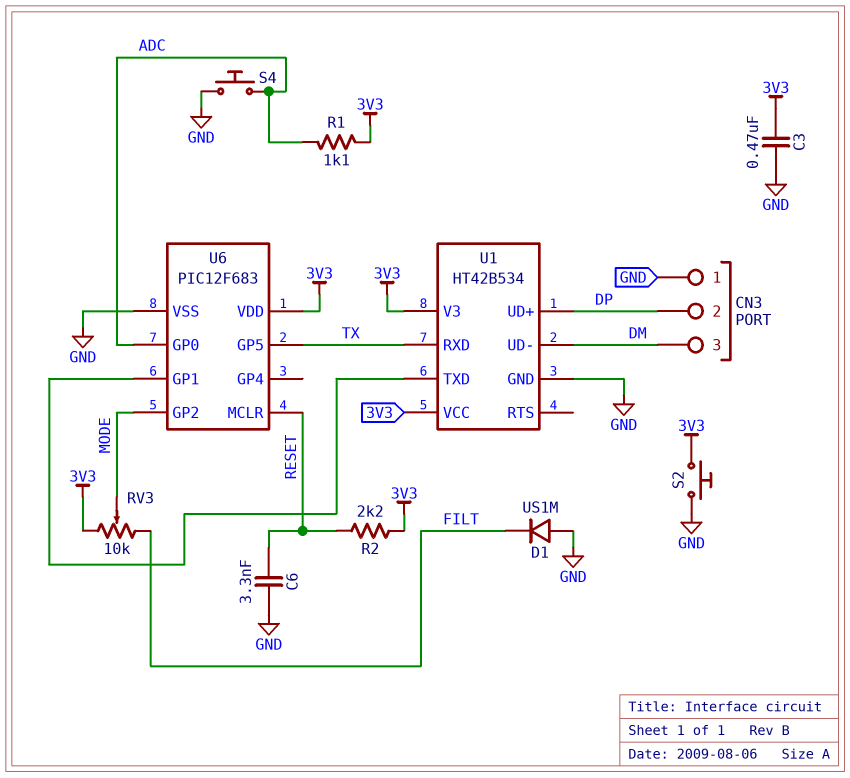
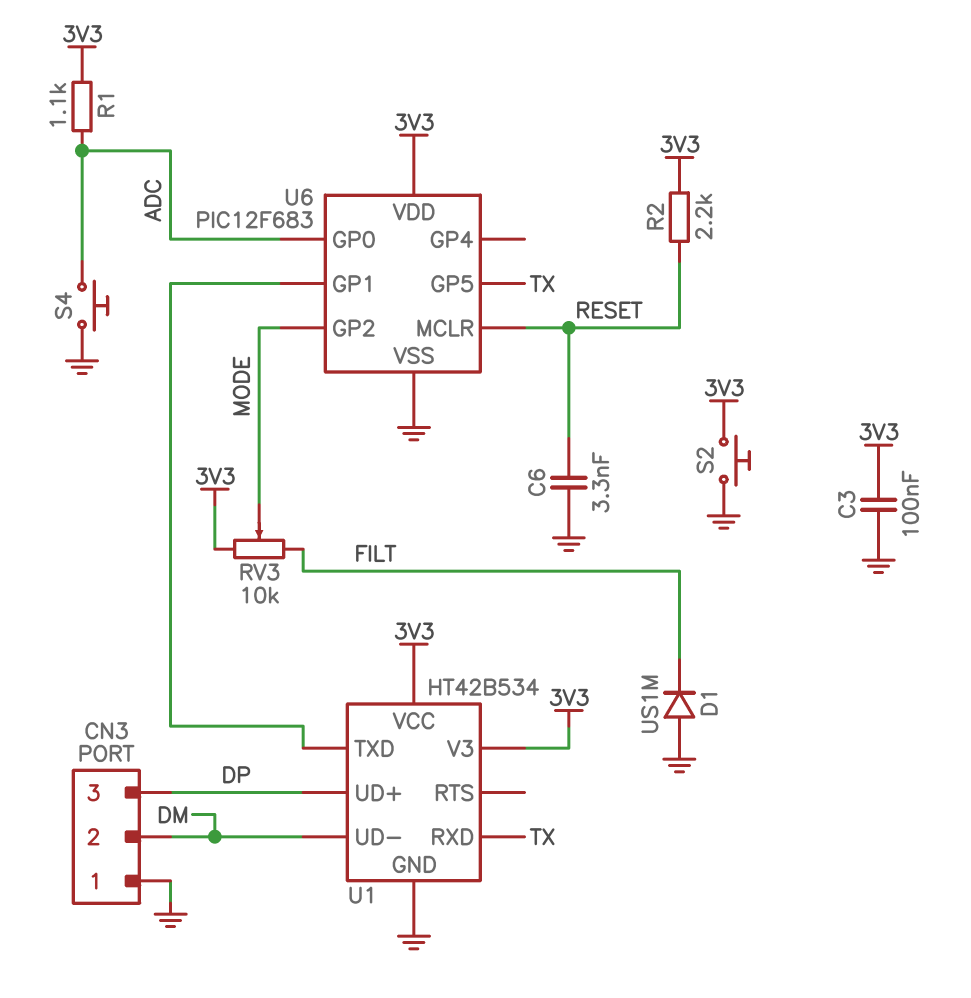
C3: 470nF (3V3, GND) -> 100nF (3V3, GND)
CN3 pin 2: DP -> DM
CN3 pin 3: DM -> DP

